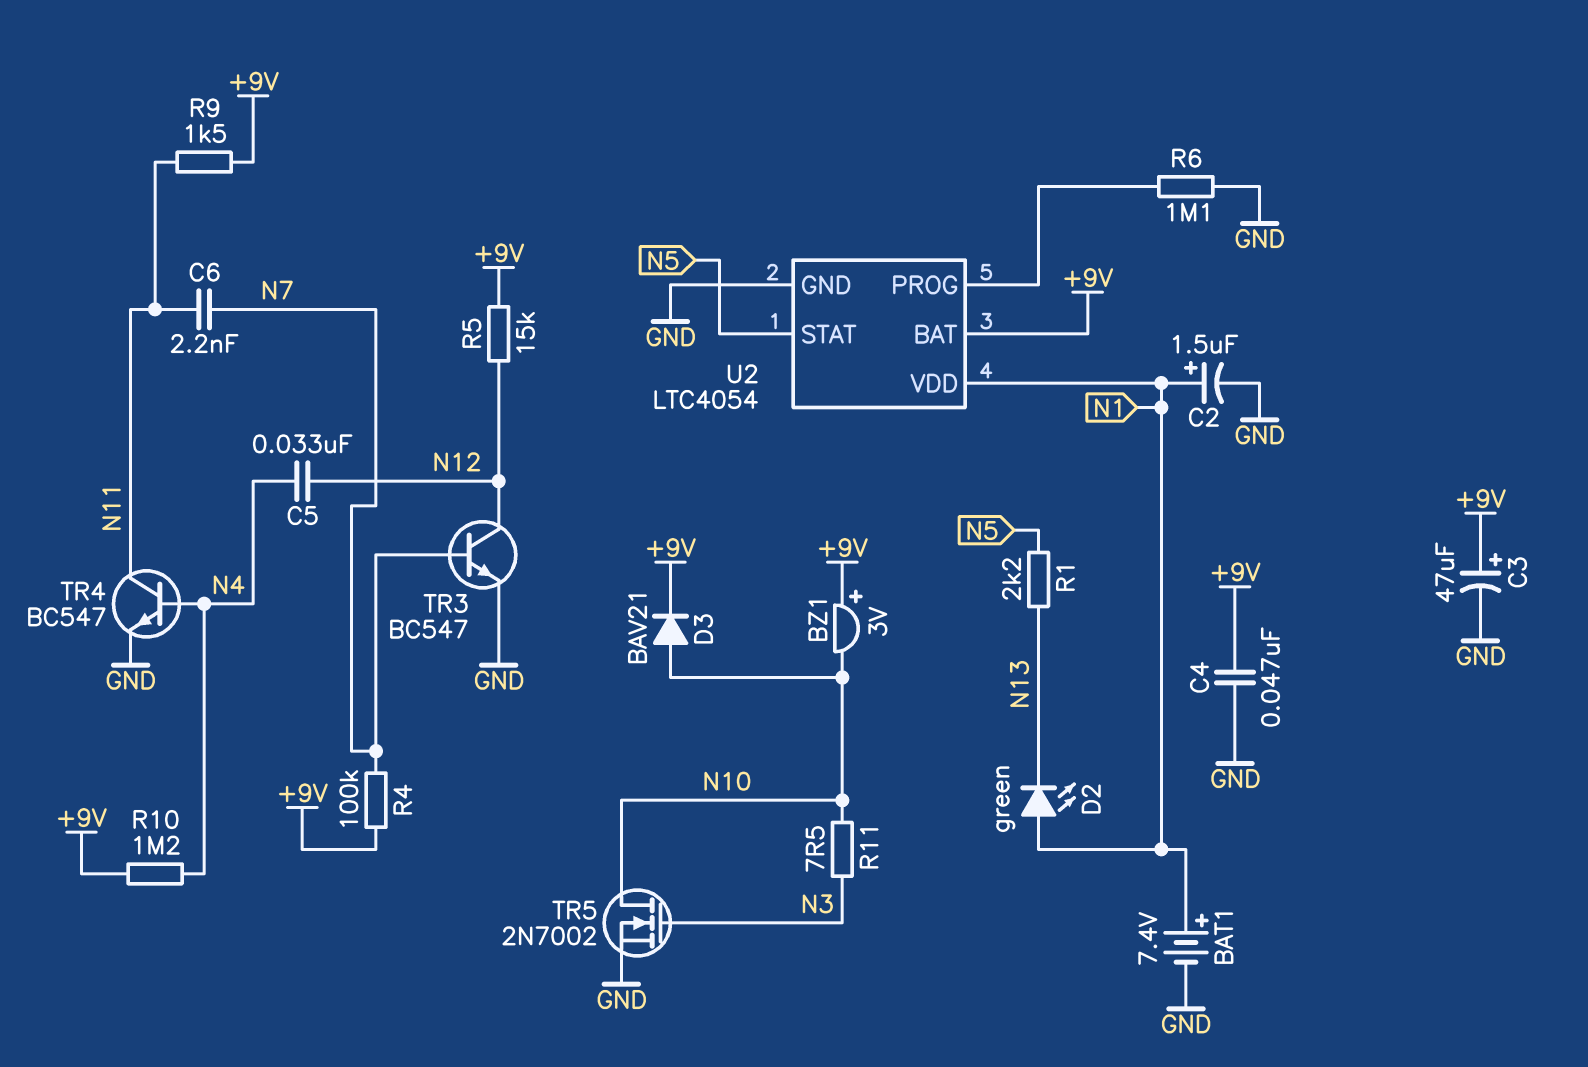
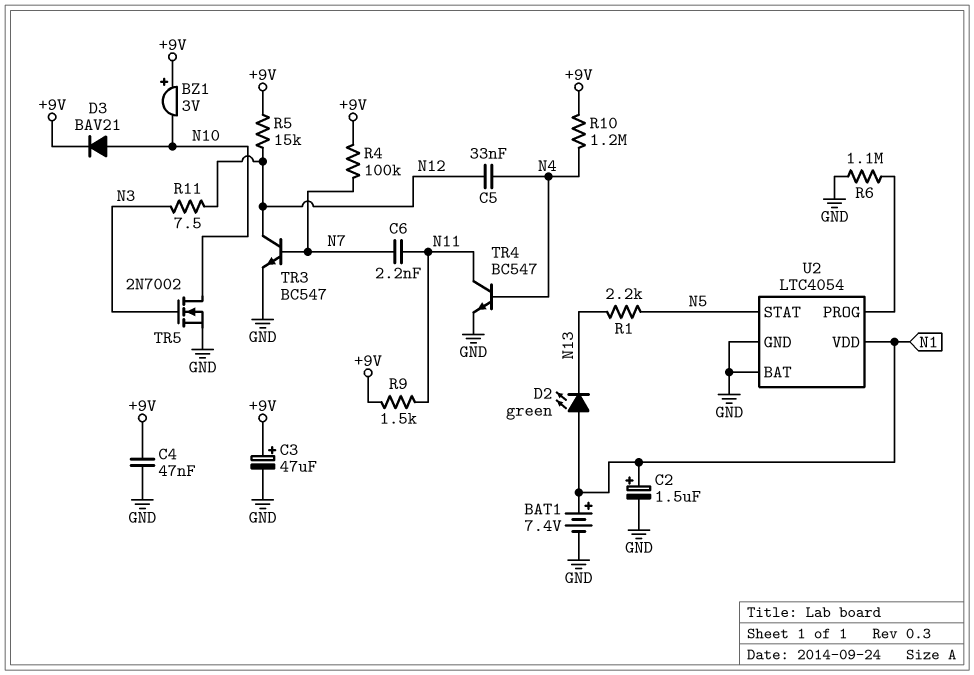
R11: 7.5 (N3, N10) -> 7.5 (N3, N12)
U2 pin BAT: +9V -> GND

